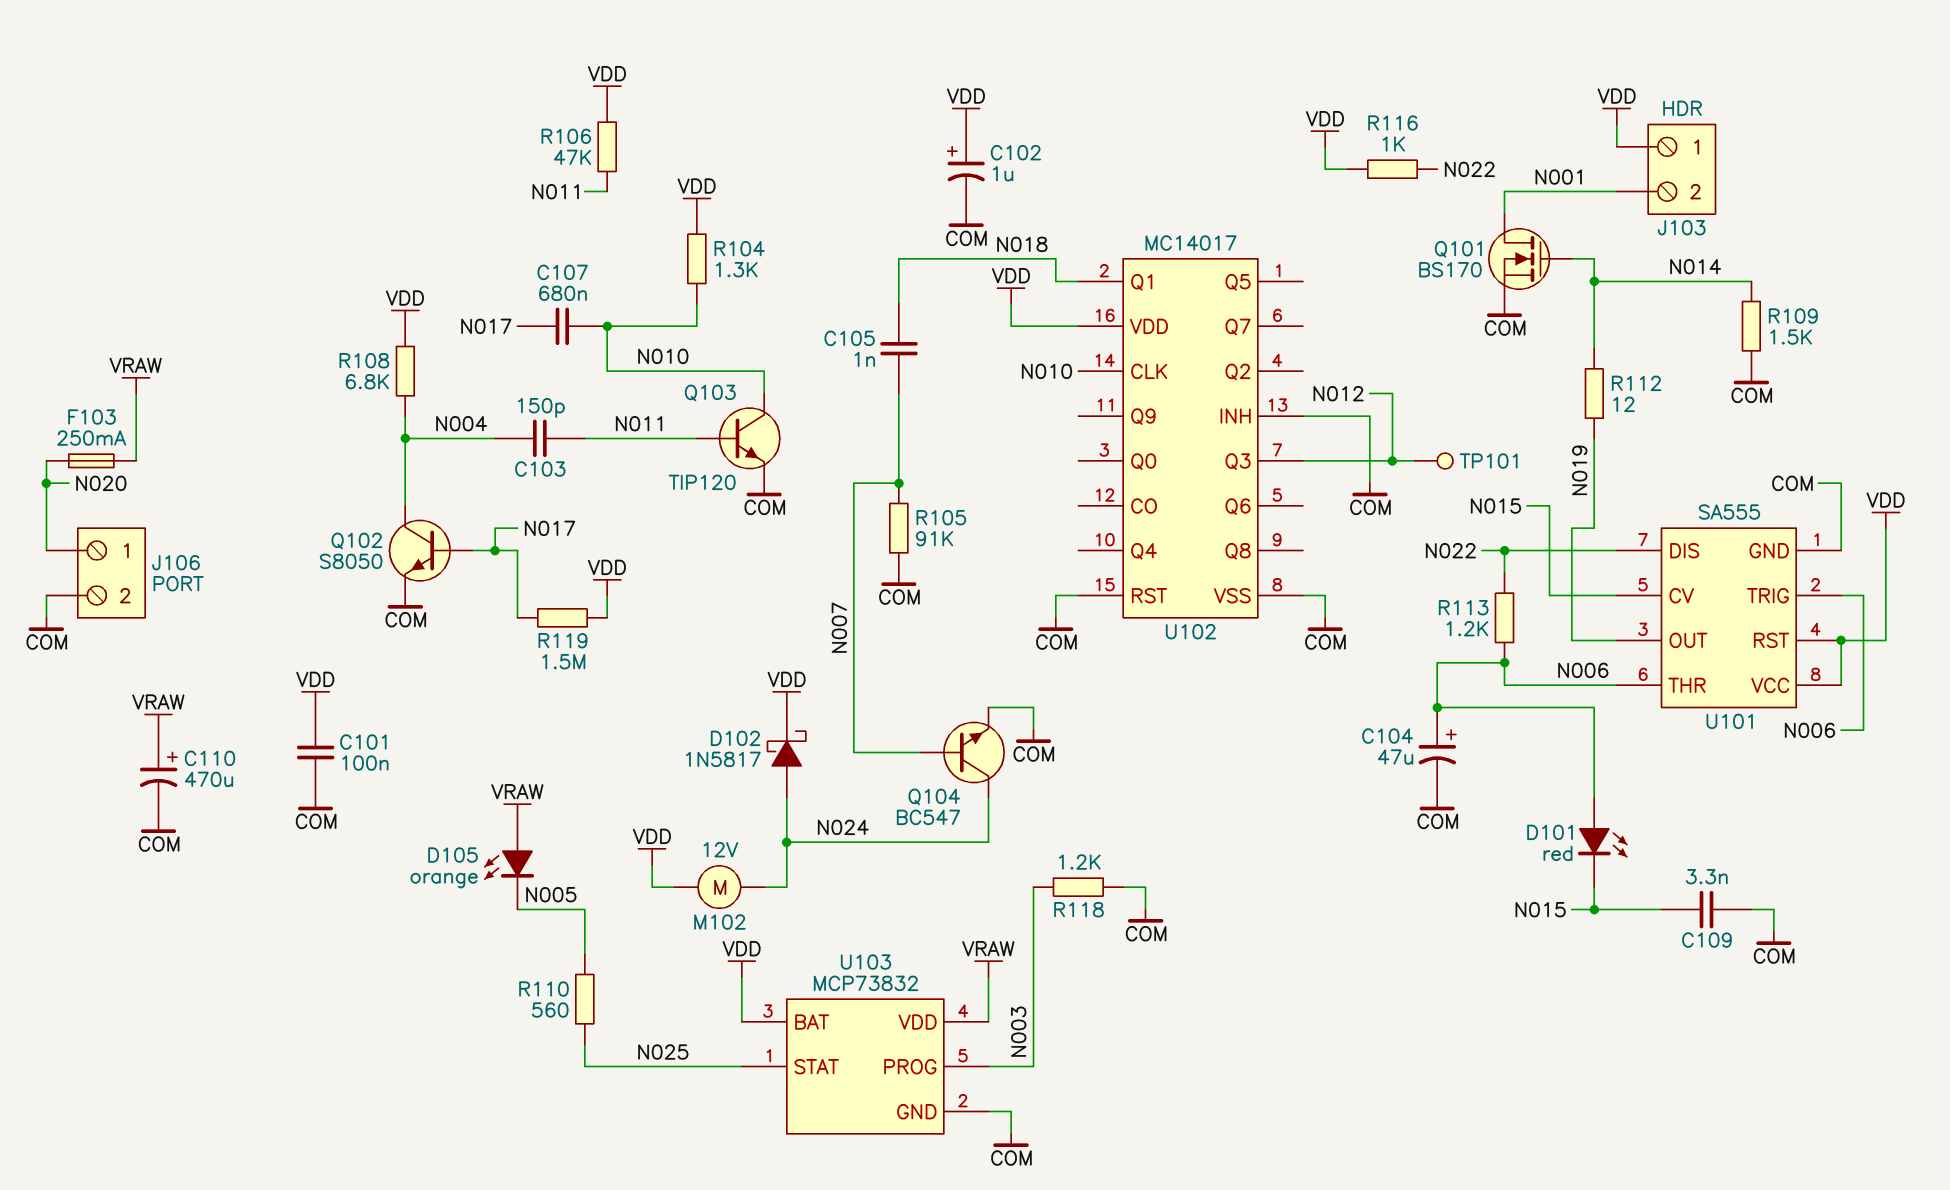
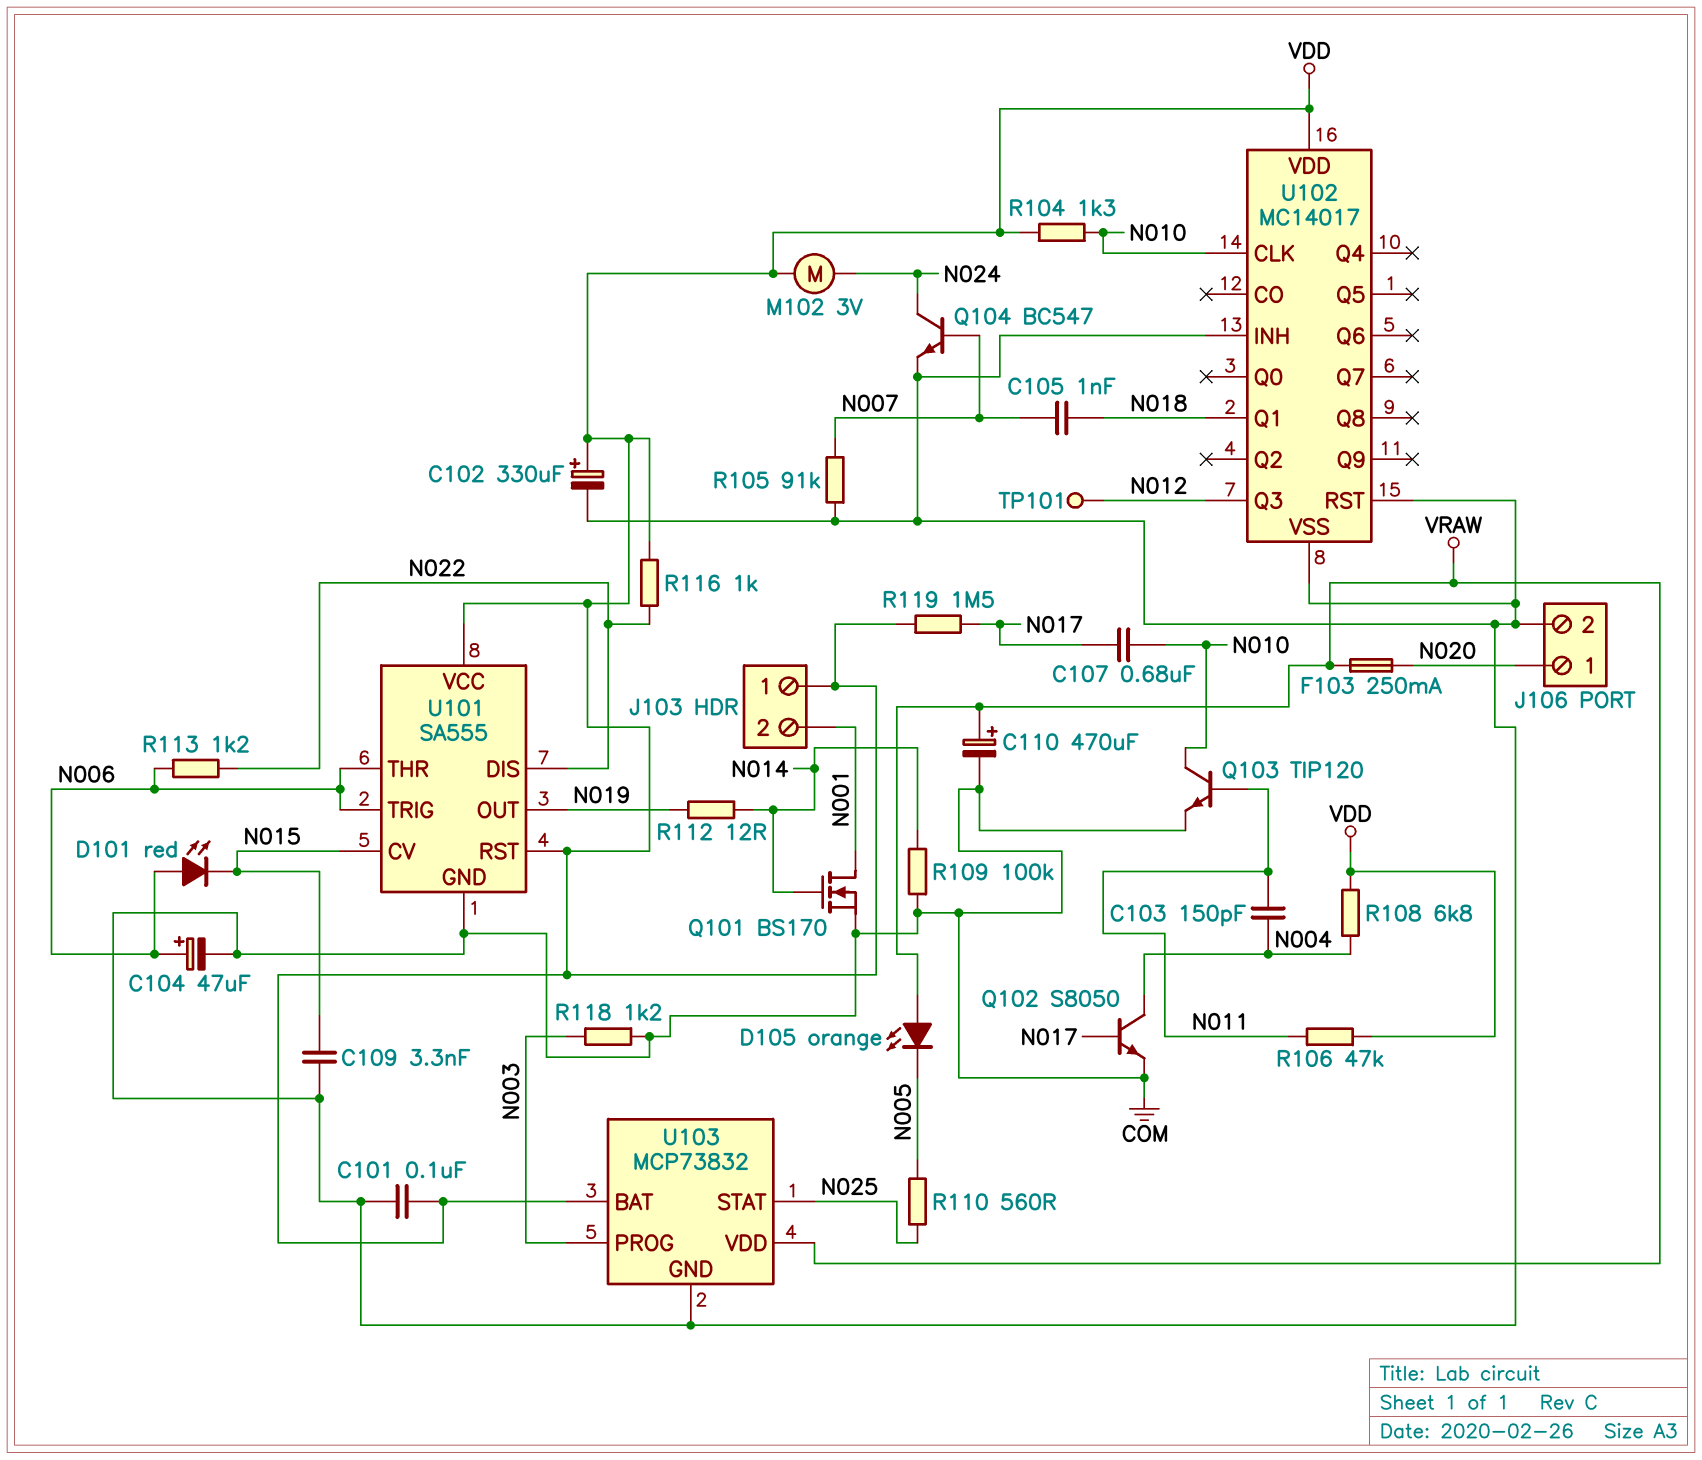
C102: 1uF (plus VDD, minus COM) -> 330uF (plus VDD, minus COM)
D102: schottky 1N5817 (A N024, K VDD) -> none
M102: motor 12V (N024, VDD) -> motor 3V (N024, VDD)
R109: 1.5k (COM, N014) -> 100k (COM, N014)

